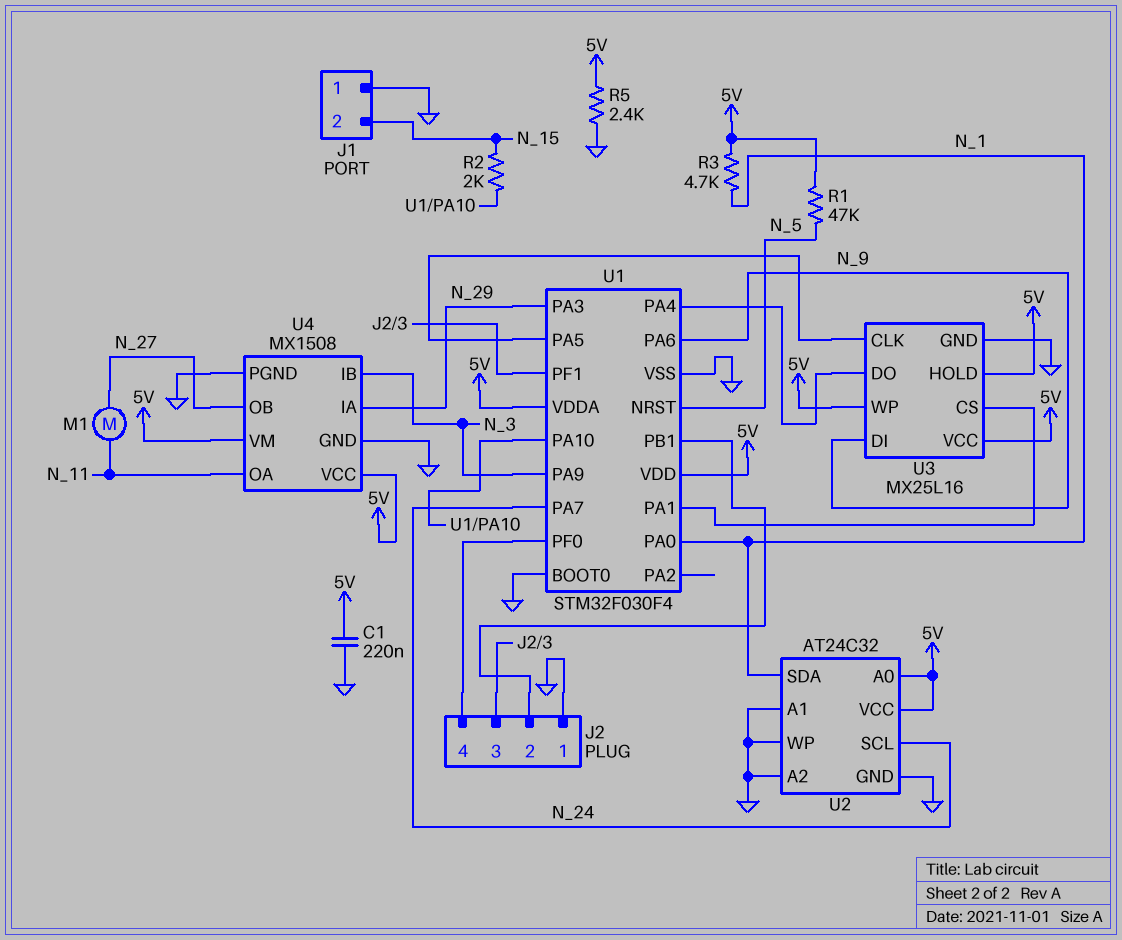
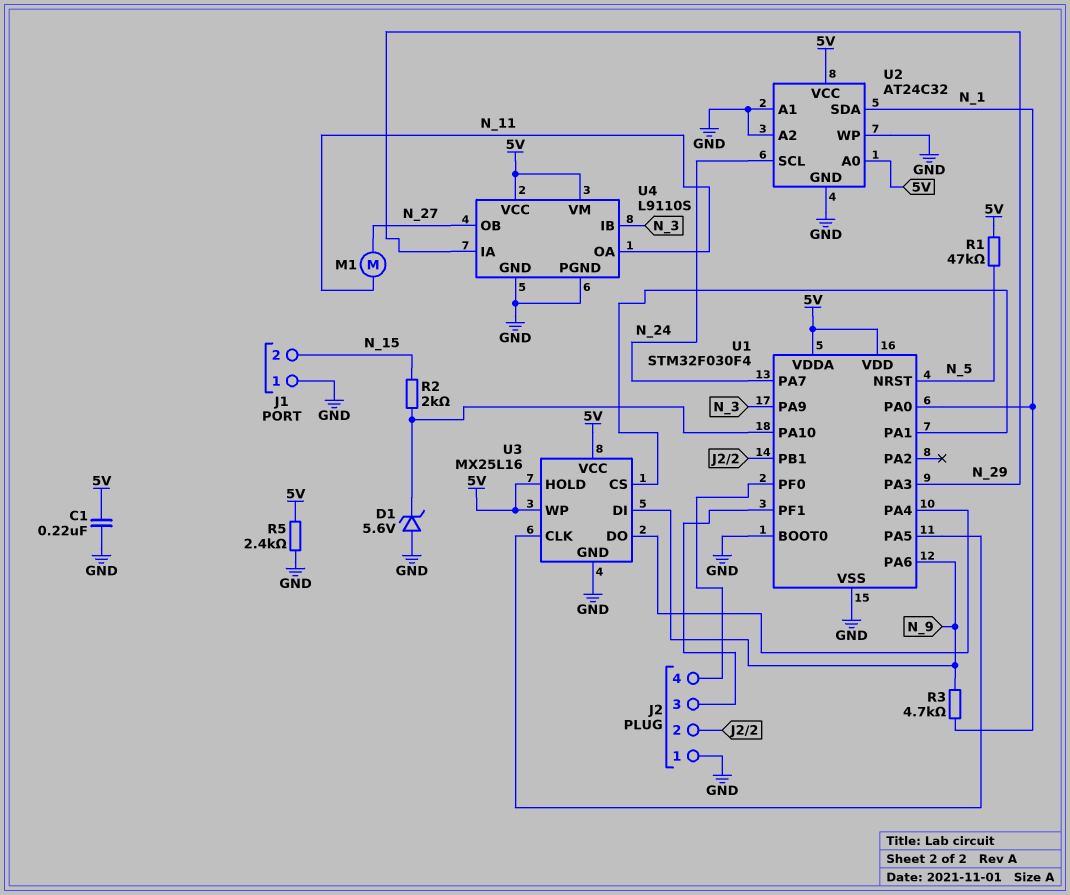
D1: none -> zener 5.6V (A GND, K U1/PA10)
R3: 4.7k (5V, N_1) -> 4.7k (N_1, N_9)
U4: MX1508 -> L9110S

